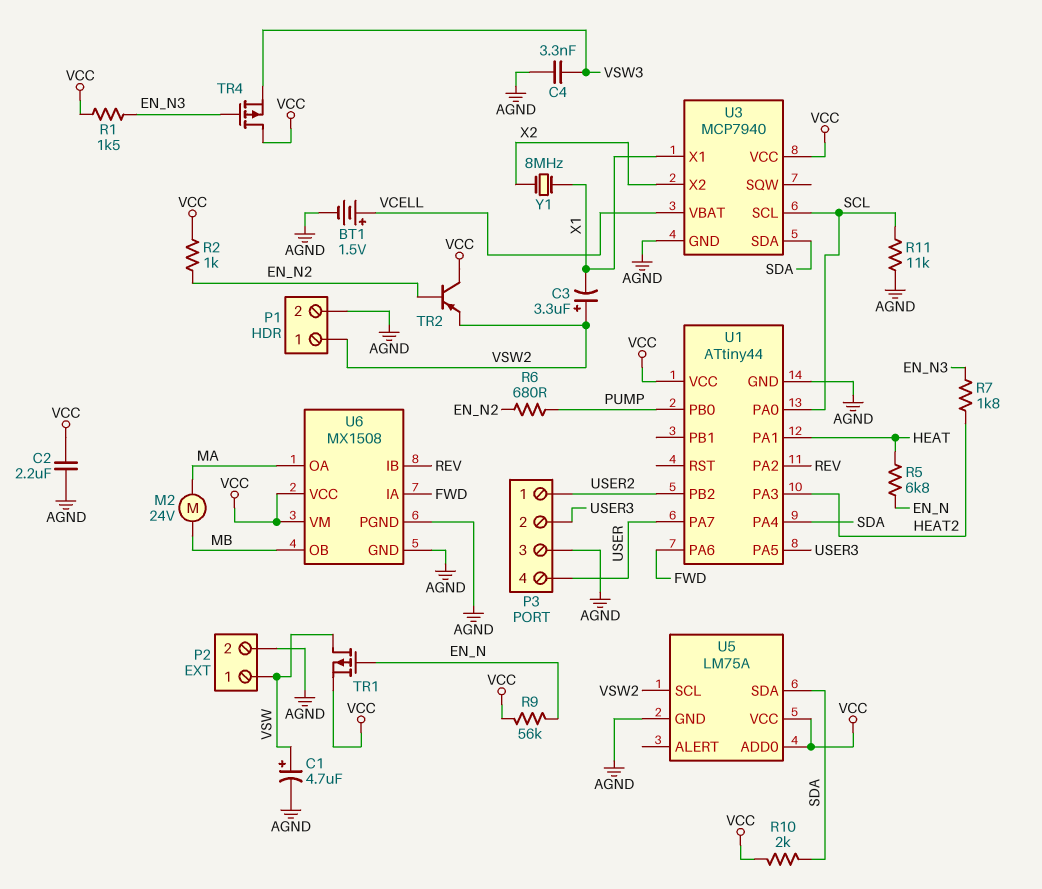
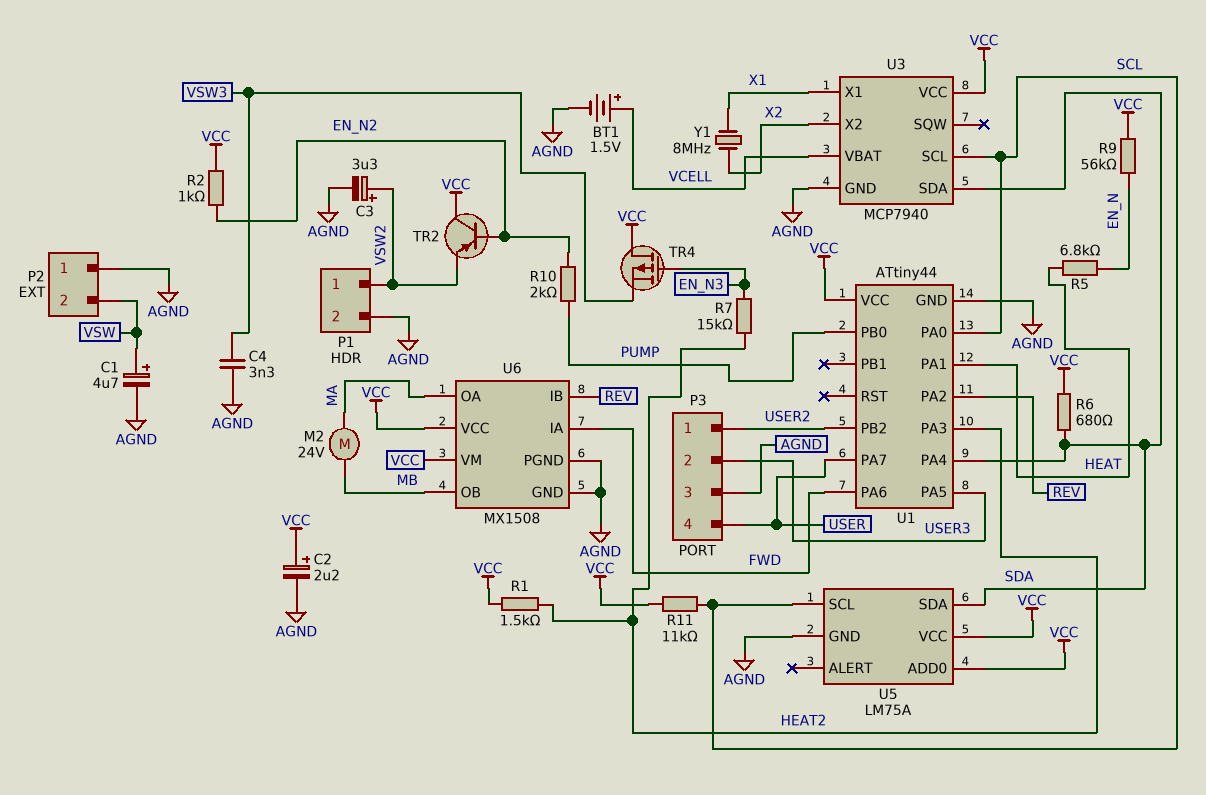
C2: 2.2uF (AGND, VCC) -> 2.2uF (plus VCC, minus AGND)
C3: 3.3uF (plus VSW2, minus X1) -> 3.3uF (plus VSW2, minus AGND)
P2 pin 1: VSW -> AGND
P2 pin 2: AGND -> VSW
R1: 1.5k (EN_N3, VCC) -> 1.5k (HEAT2, VCC)
R6: 680 (EN_N2, PUMP) -> 680 (SDA, VCC)
R7: 1.8k (EN_N3, HEAT2) -> 15k (EN_N3, HEAT2)
R10: 2k (SDA, VCC) -> 2k (EN_N2, PUMP)
R11: 11k (AGND, SCL) -> 11k (SCL, VCC)
TR1: PMOS (G EN_N, D VSW, S VCC) -> none
U5 pin SCL: VSW2 -> SCL

